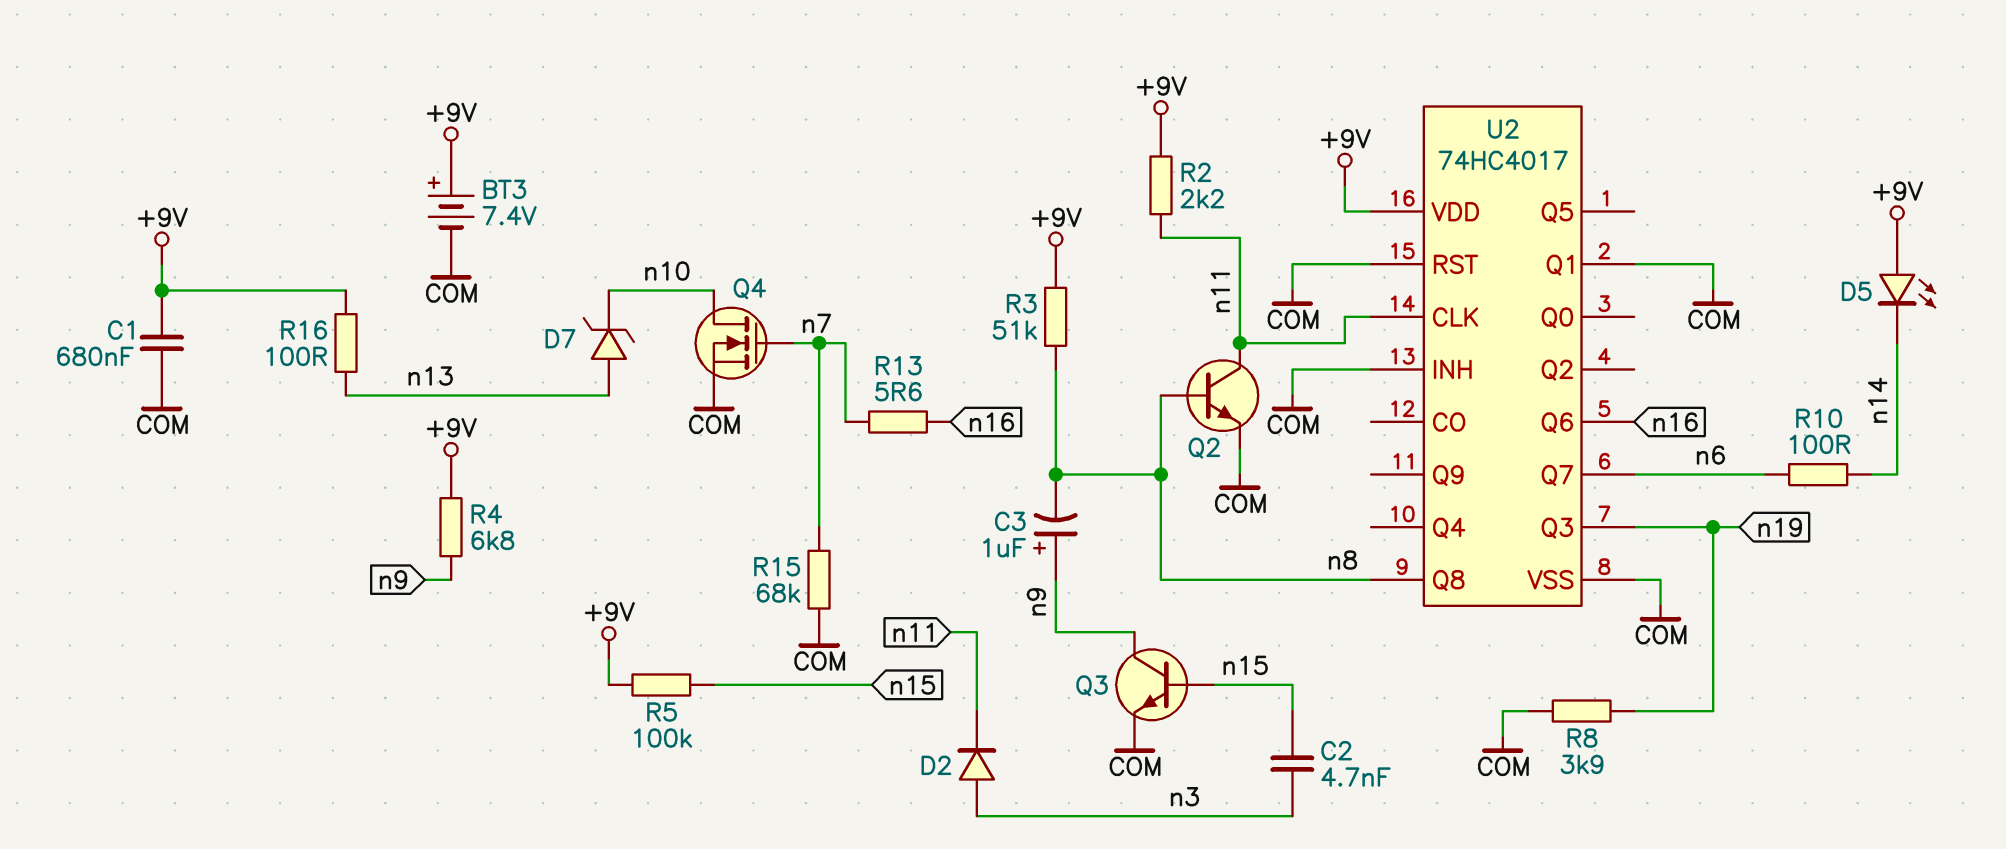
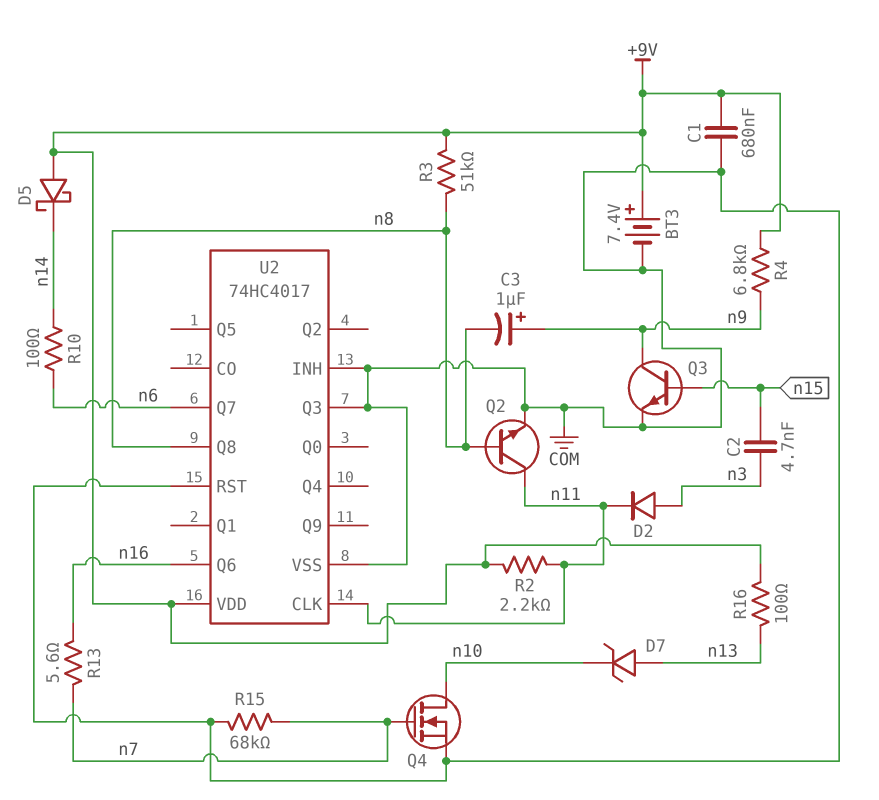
D5: LED (A +9V, K n14) -> schottky (A +9V, K n14)
R5: 100k (+9V, n15) -> none
R8: 3.9k (COM, n19) -> none
U2 pin Q1: COM -> none
U2 pin Q3: n19 -> COM

